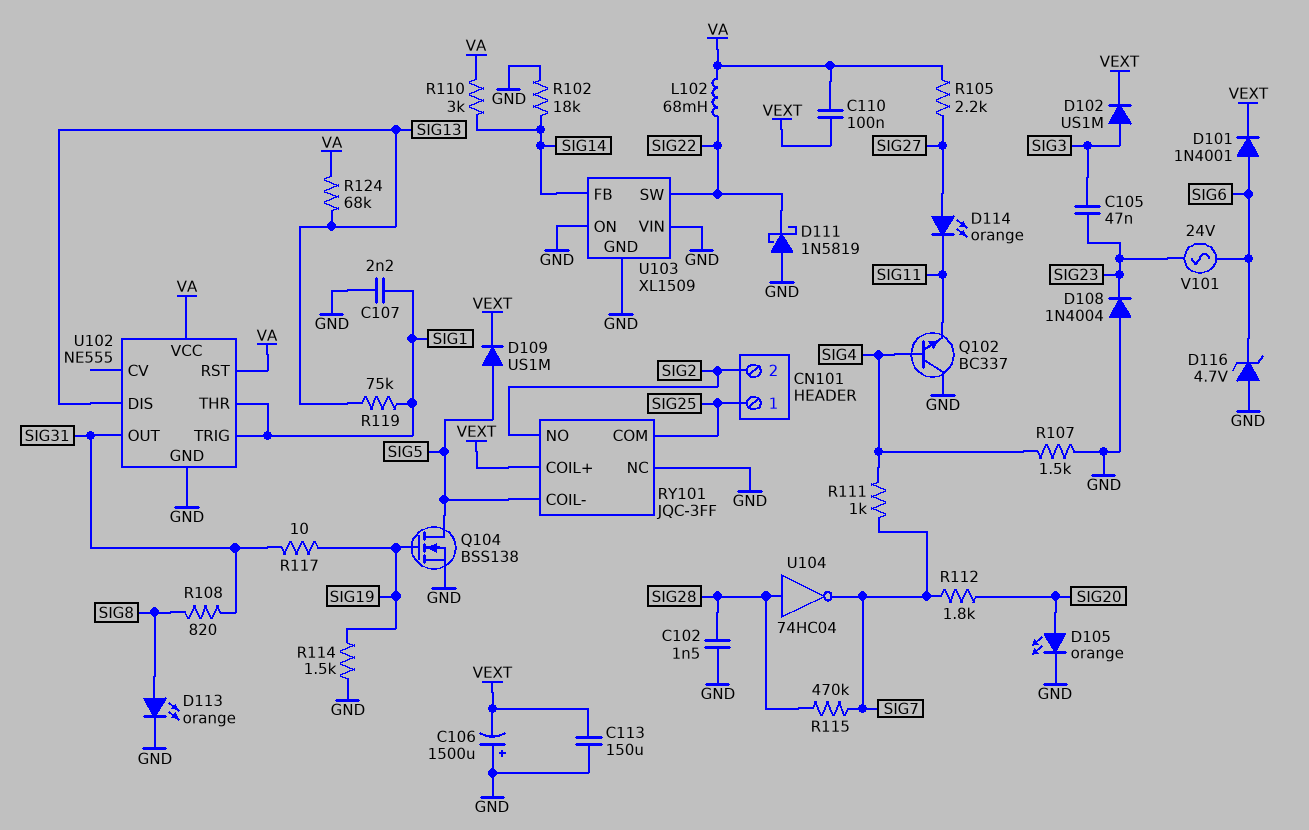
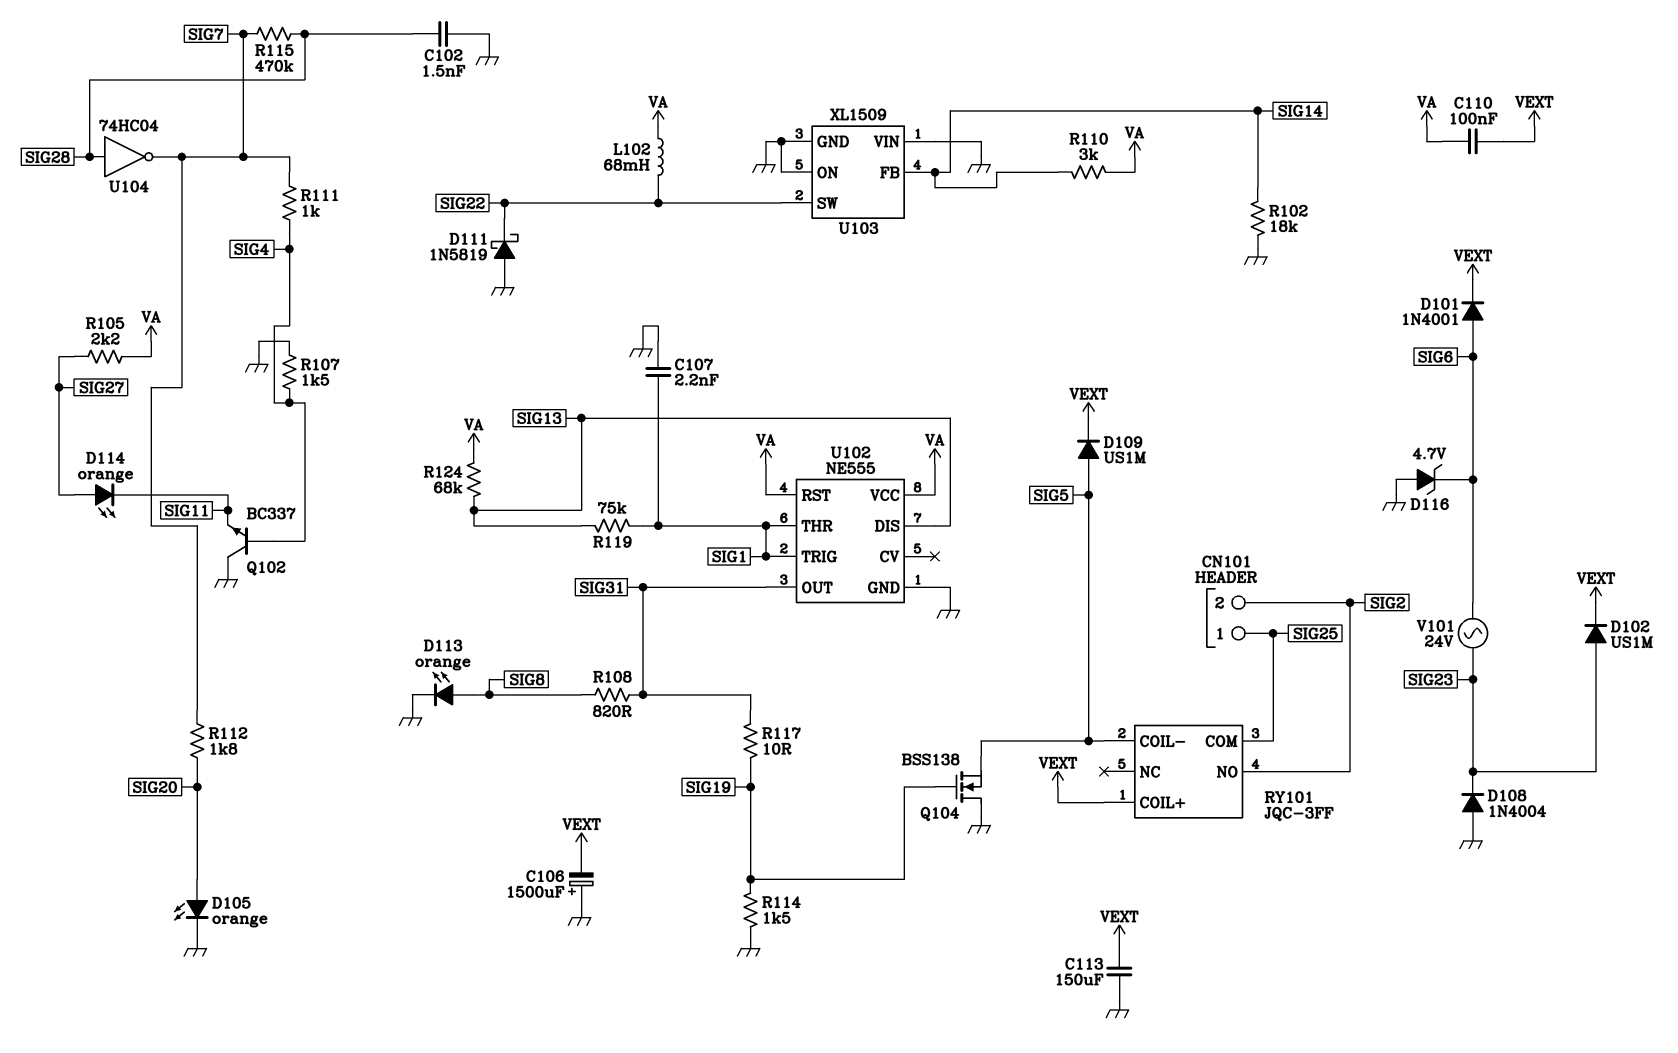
C105: 47nF (SIG3, SIG23) -> none
D102: diode US1M (A SIG3, K VEXT) -> diode US1M (A SIG23, K VEXT)
Q104: NMOS BSS138 (G SIG19, D SIG5, S GND) -> NMOS BSS138 (G SIG19, D GND, S SIG5)
RY101 pin NC: GND -> none

